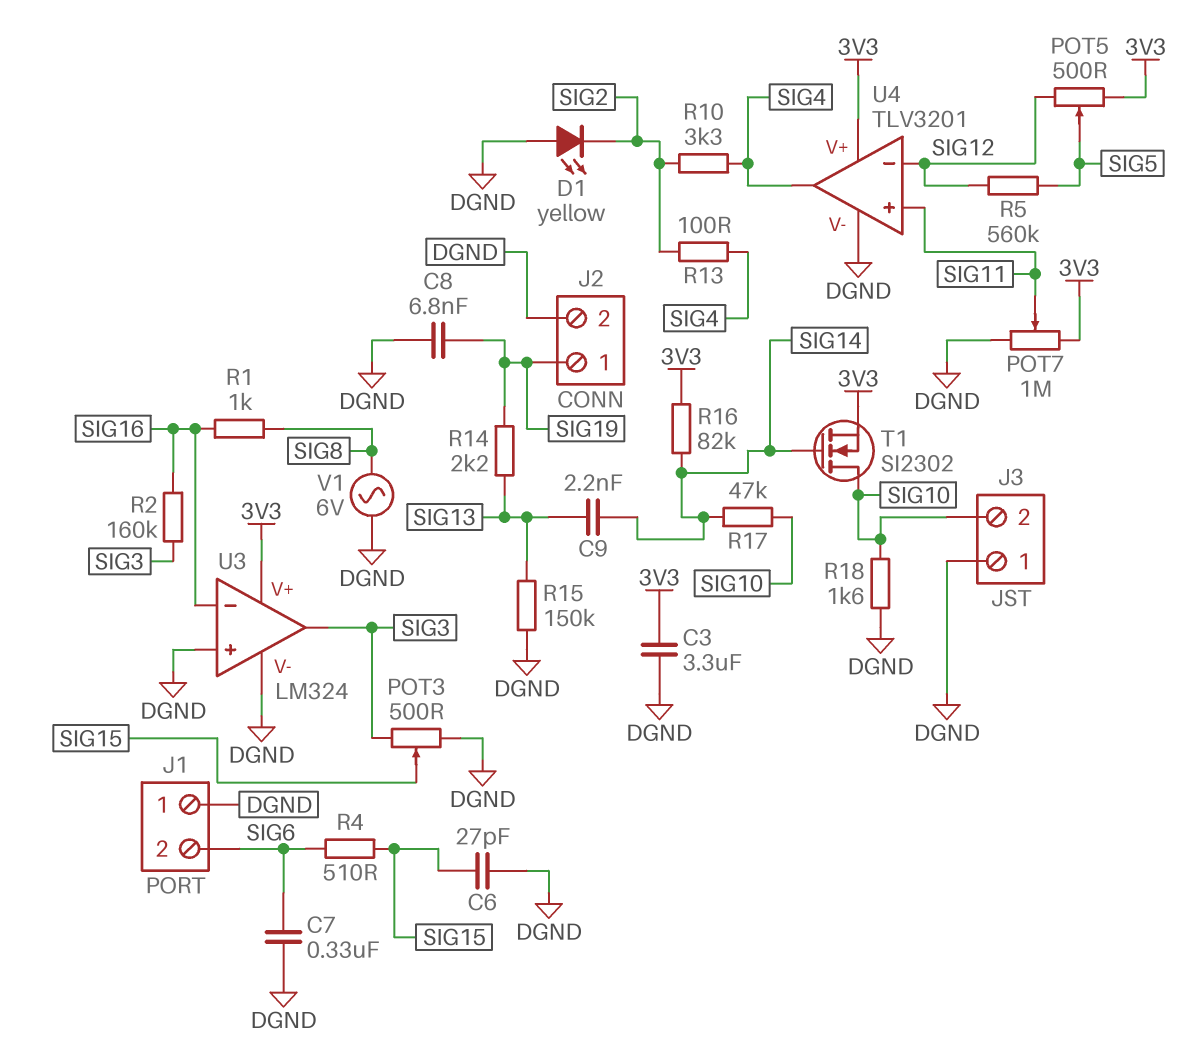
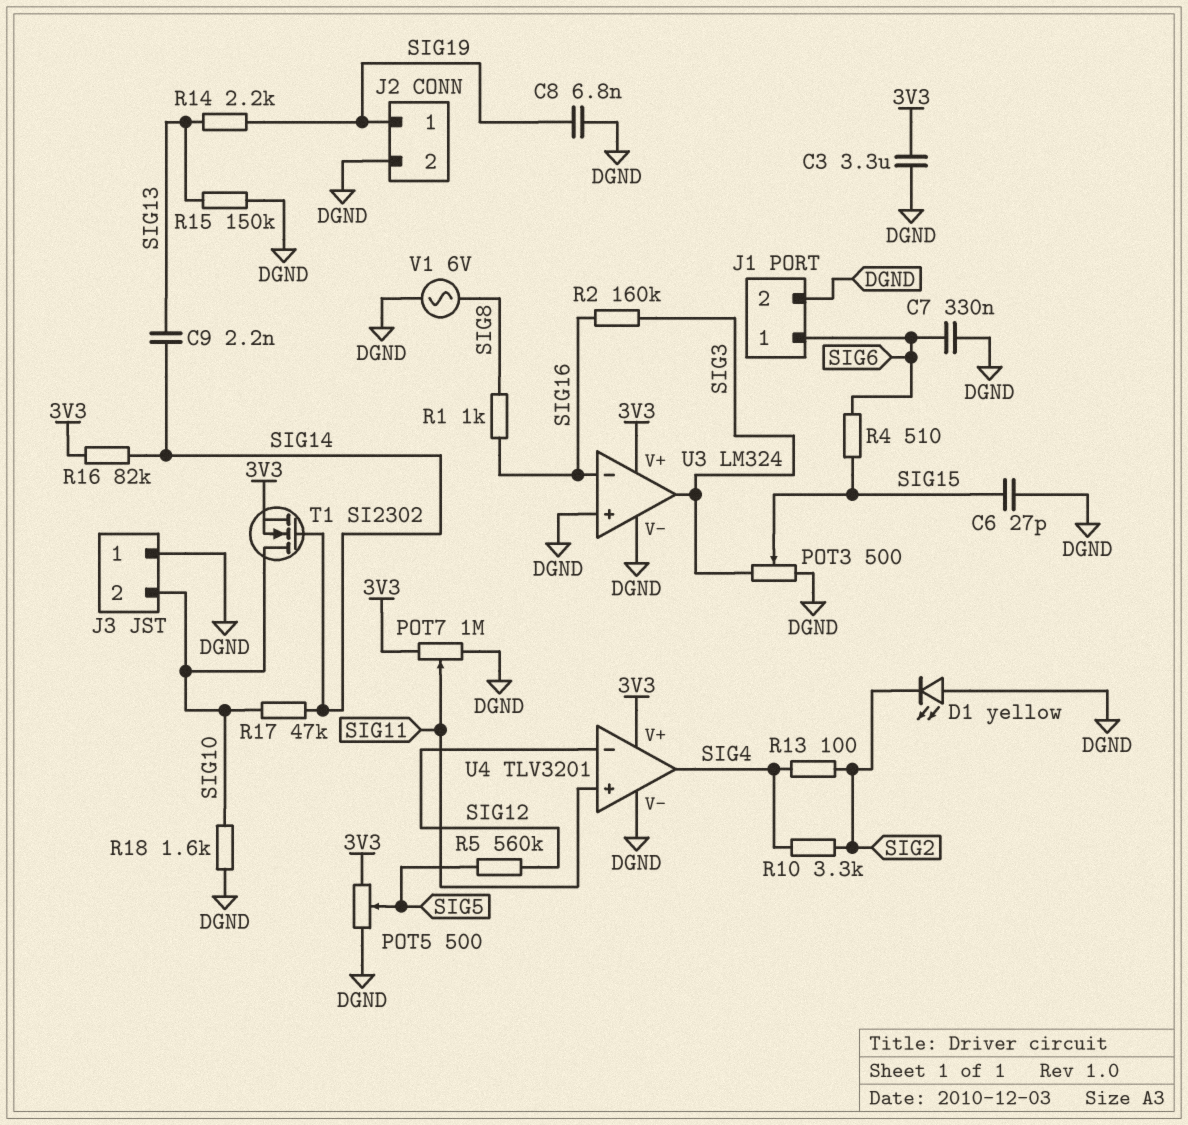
J1 pin 1: DGND -> SIG6
J1 pin 2: SIG6 -> DGND
POT5: 500 (3V3, SIG12, wiper SIG5) -> 500 (3V3, DGND, wiper SIG5)

